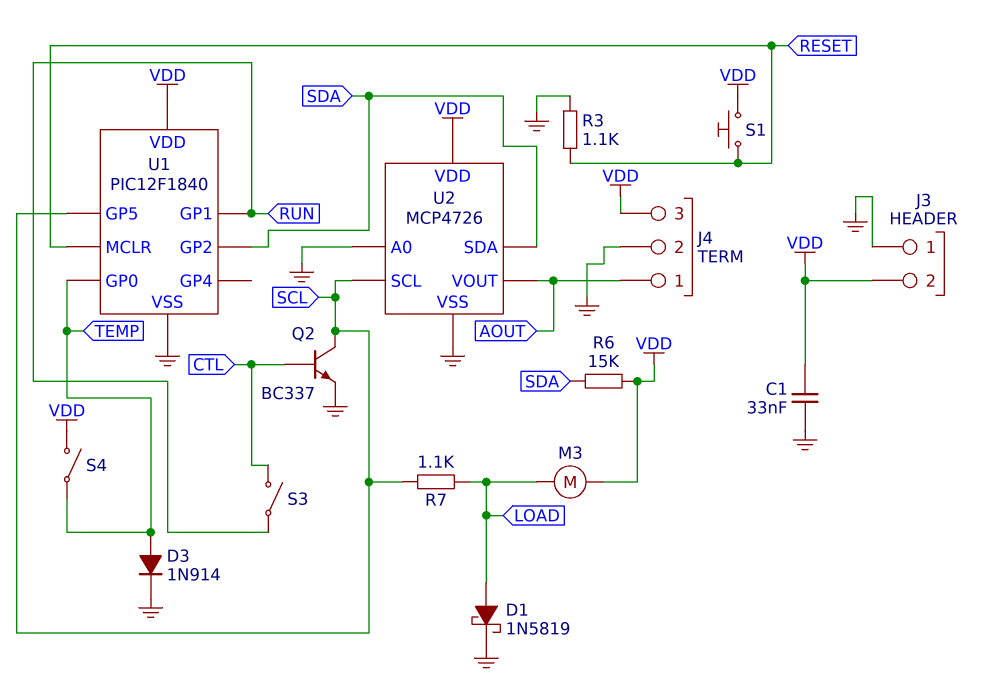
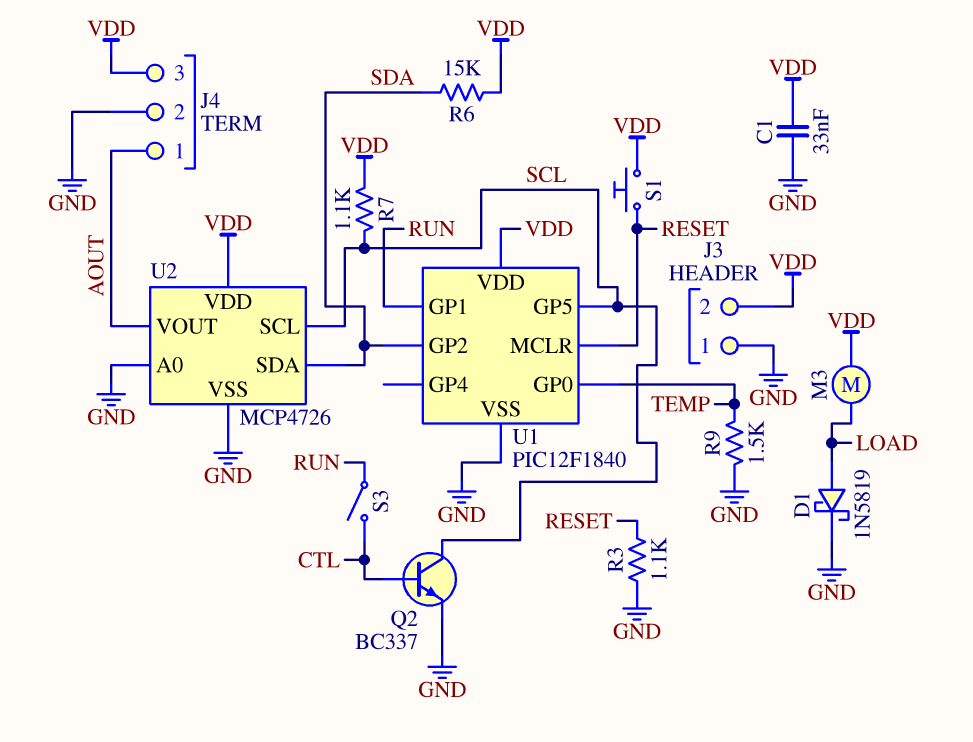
D3: diode 1N914 (A TEMP, K GND) -> none
R7: 1.1k (LOAD, SCL) -> 1.1k (SCL, VDD)
R9: none -> 1.5k (GND, TEMP)
S4: switch (TEMP, VDD) -> none

